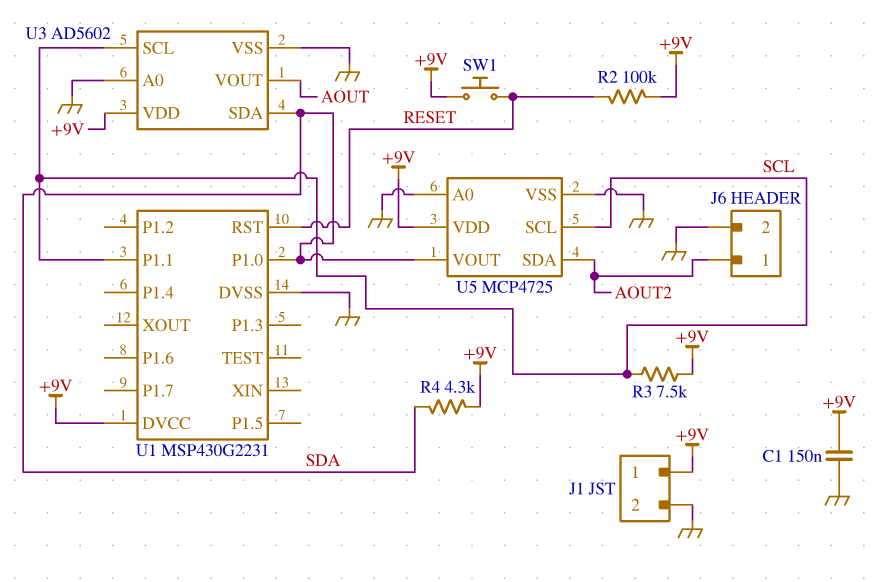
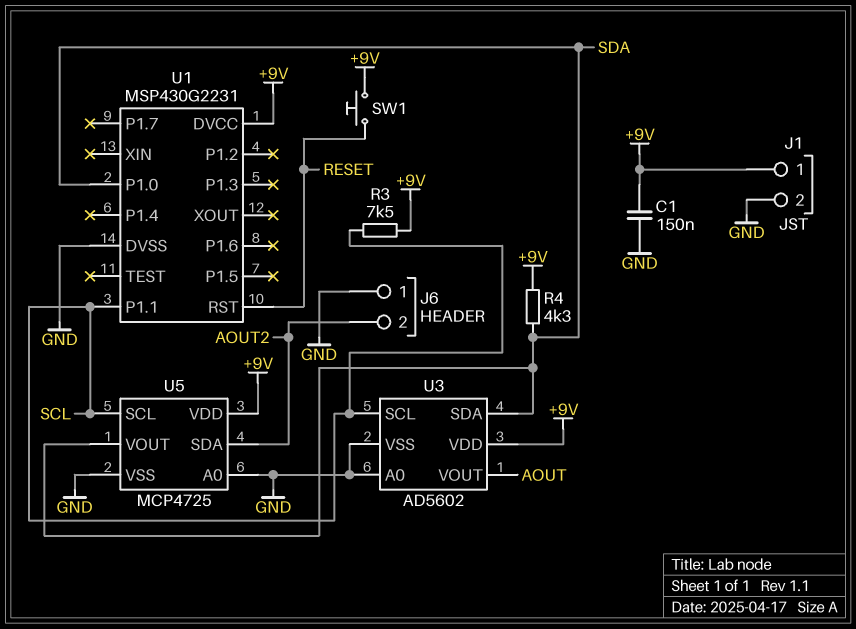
J6 pin 1: AOUT2 -> GND
J6 pin 2: GND -> AOUT2
R2: 100k (+9V, RESET) -> none

